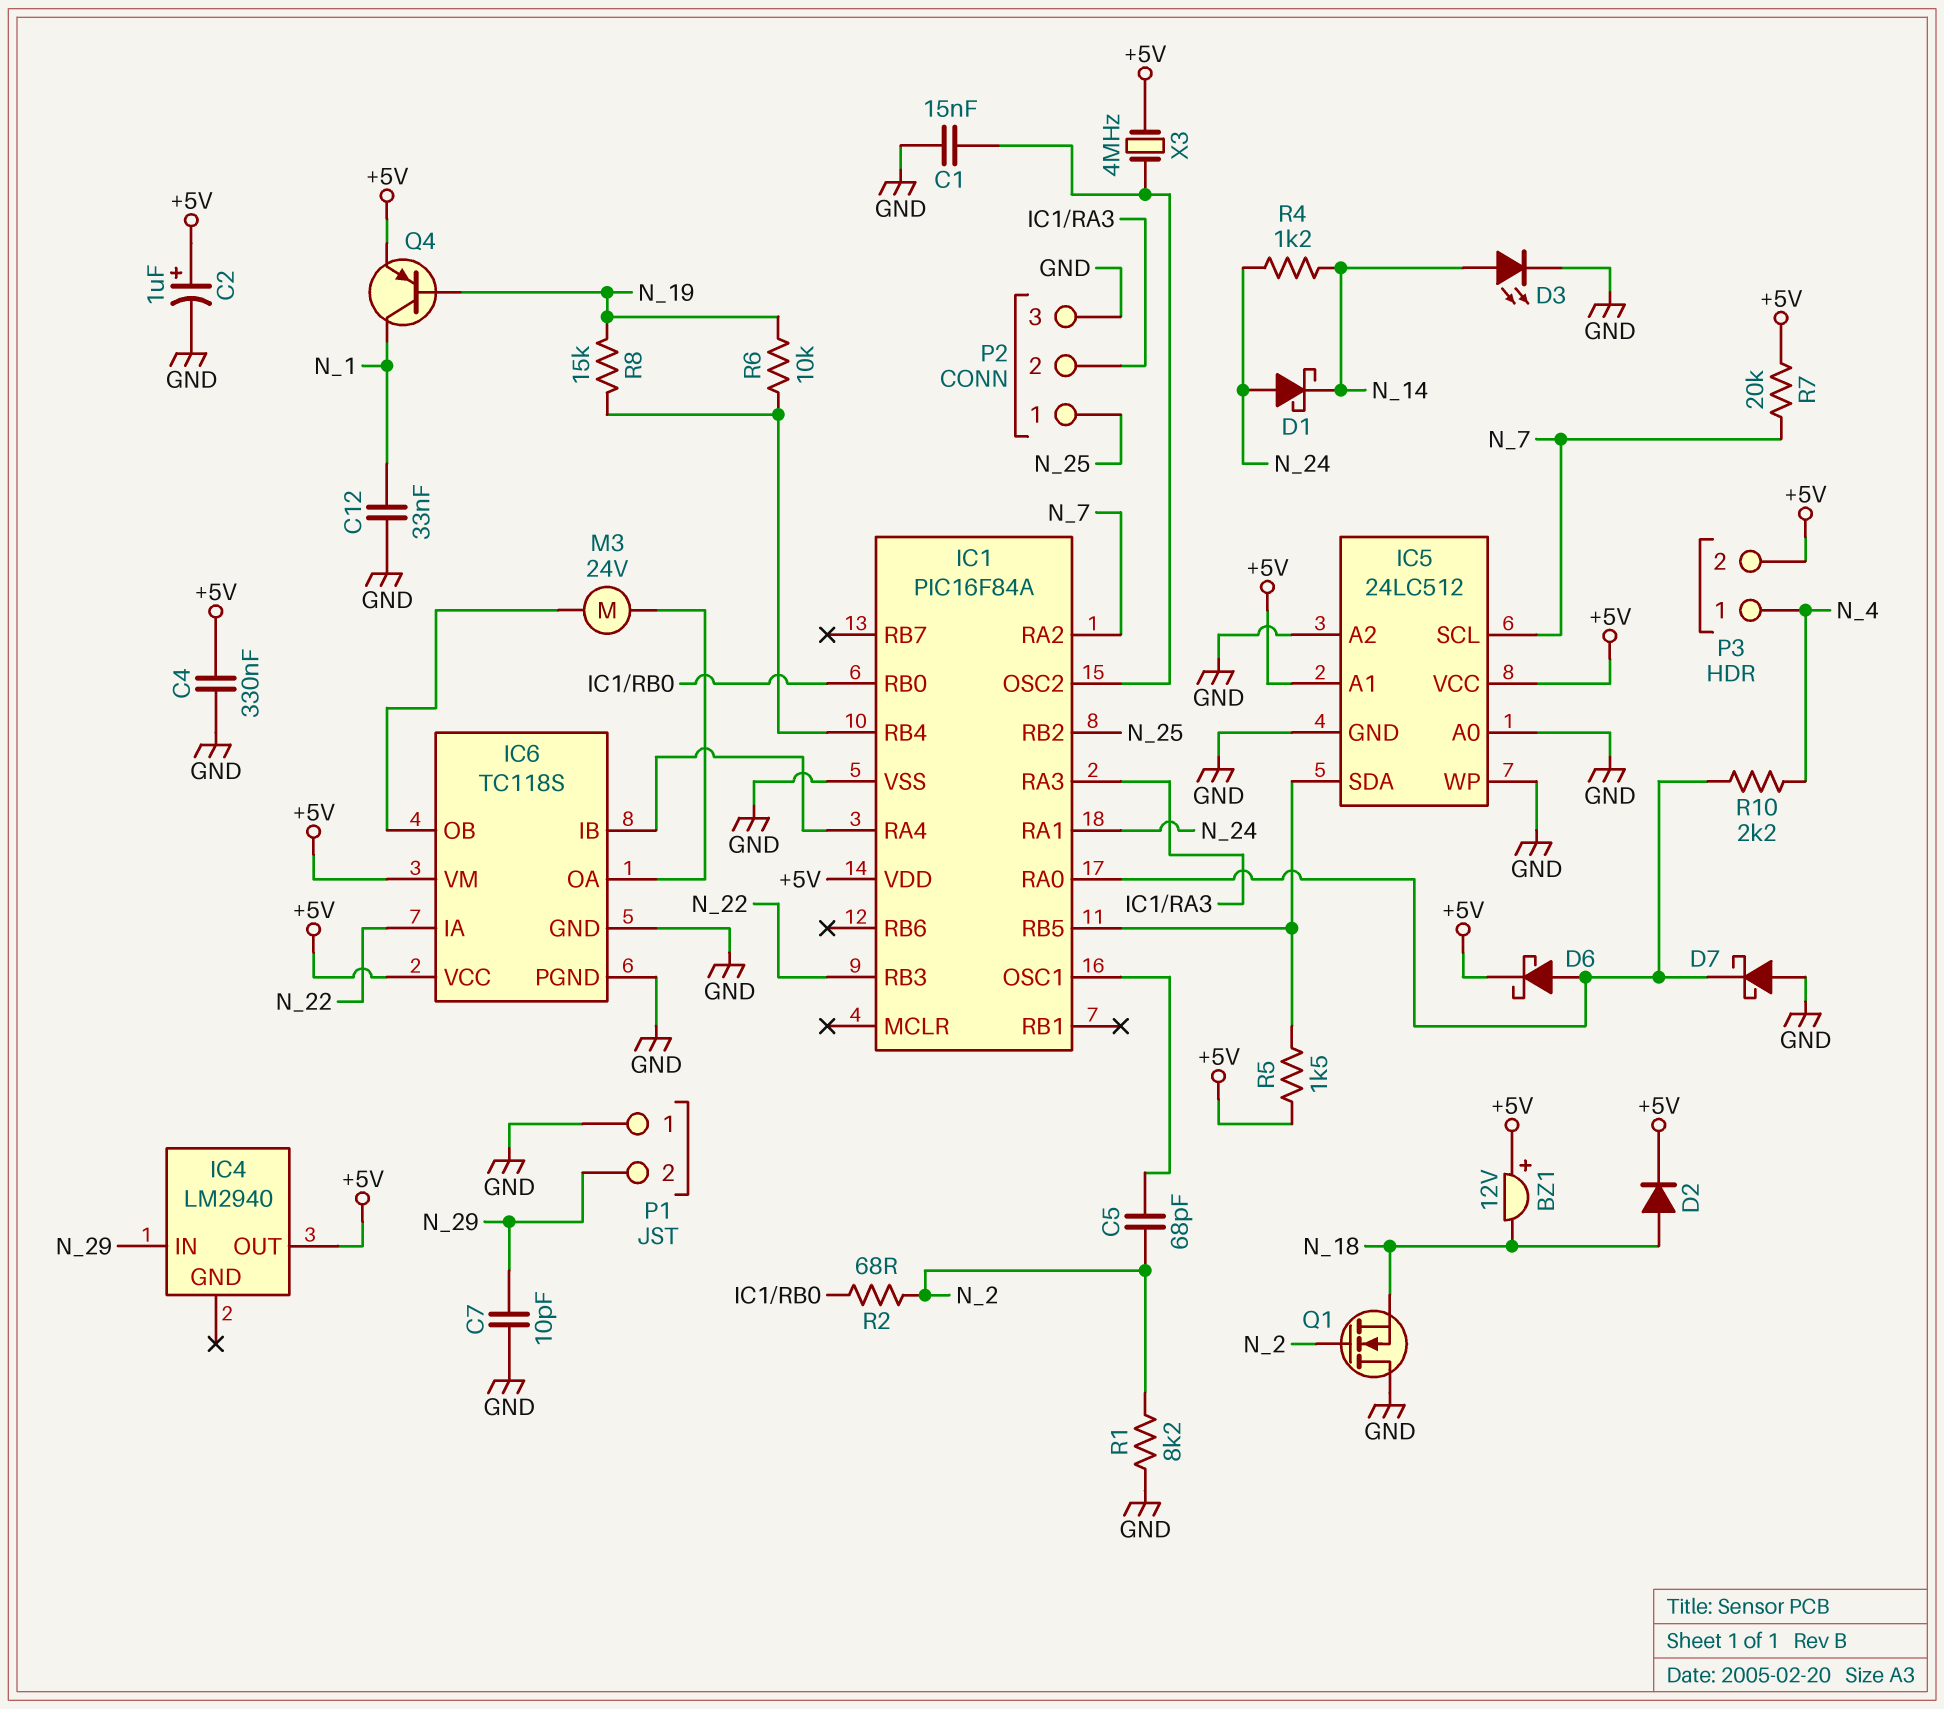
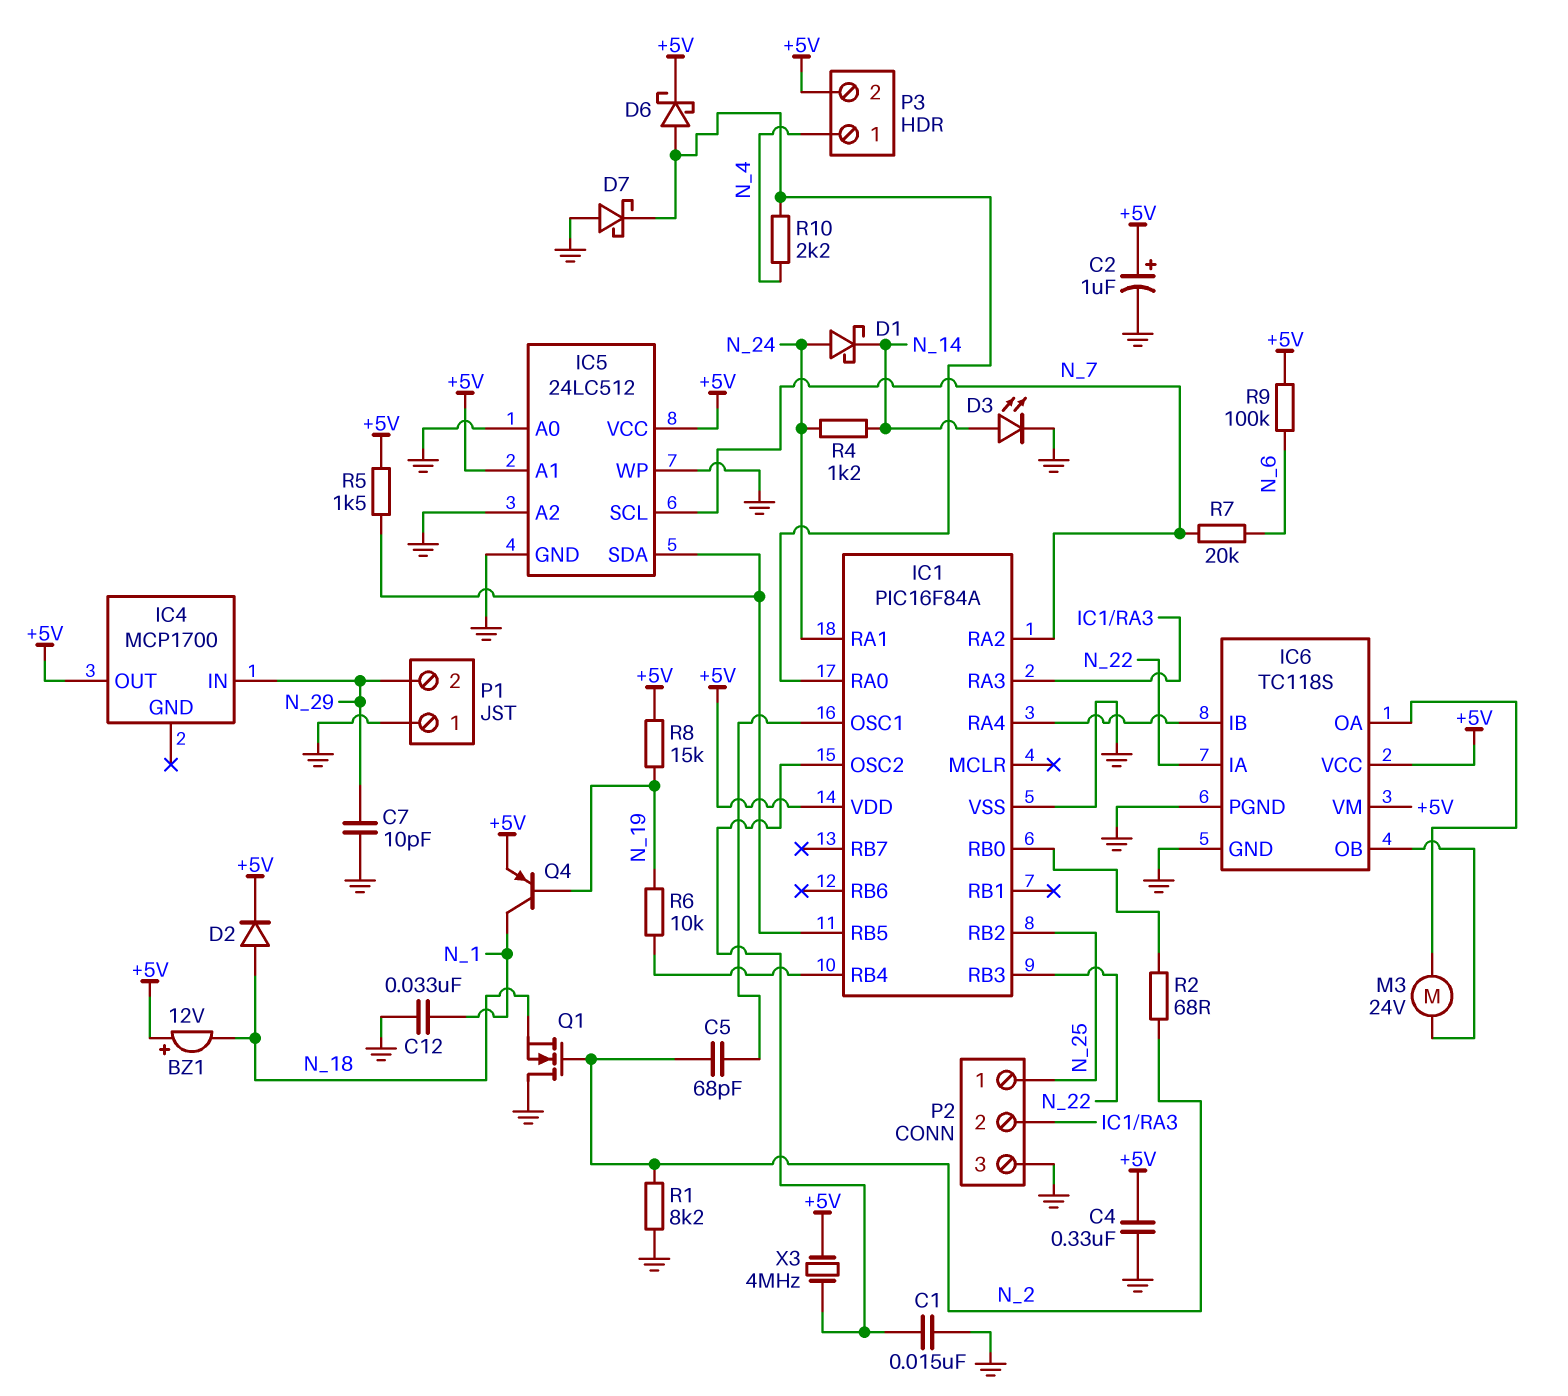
IC4: LM2940 -> MCP1700
R7: 20k (+5V, N_7) -> 20k (N_6, N_7)
R8: 15k (IC1/RB4, N_19) -> 15k (+5V, N_19)
R9: none -> 100k (+5V, N_6)

